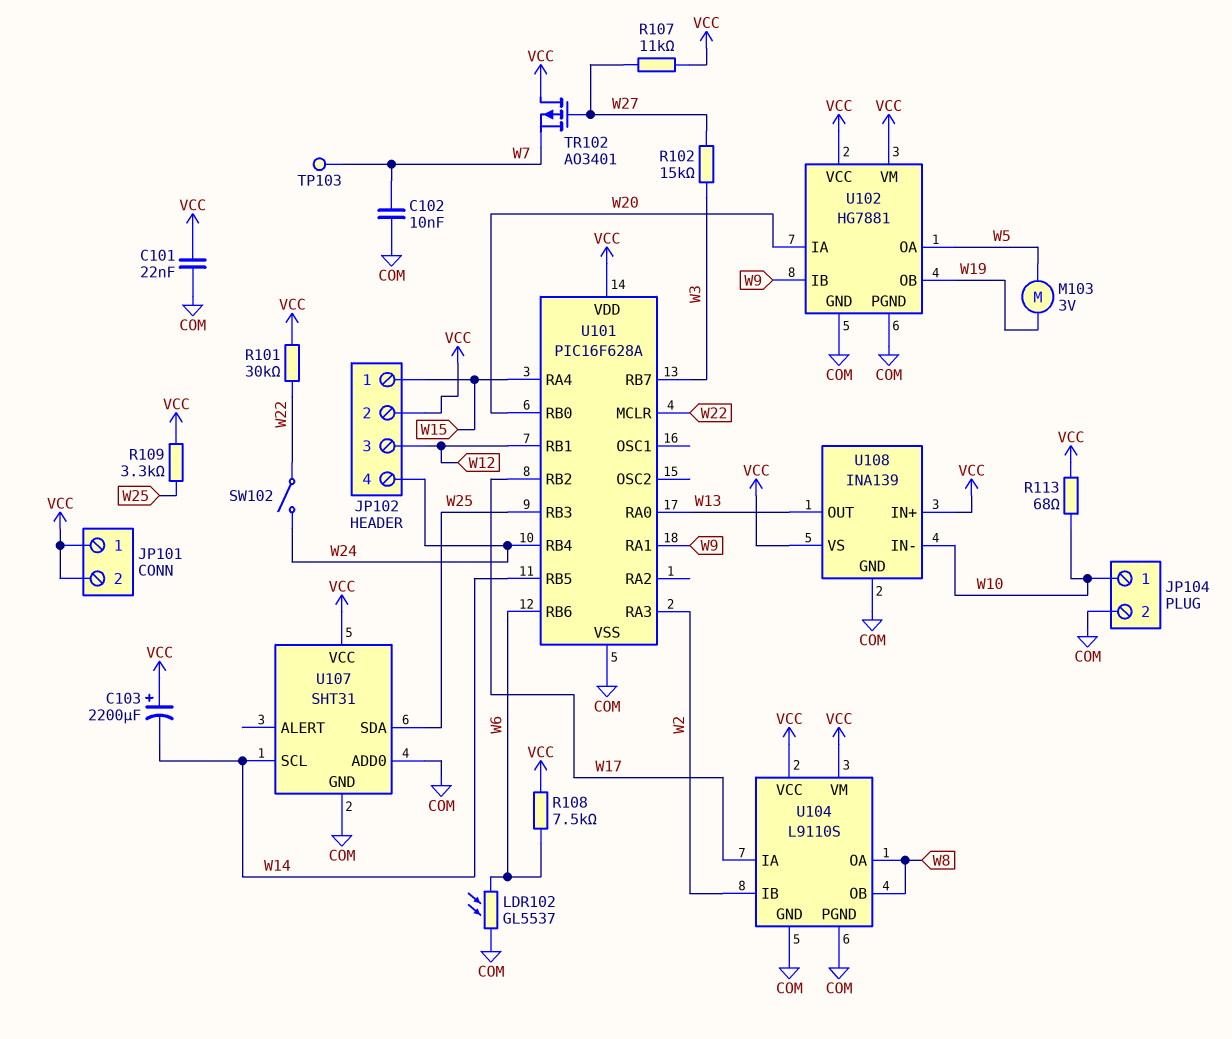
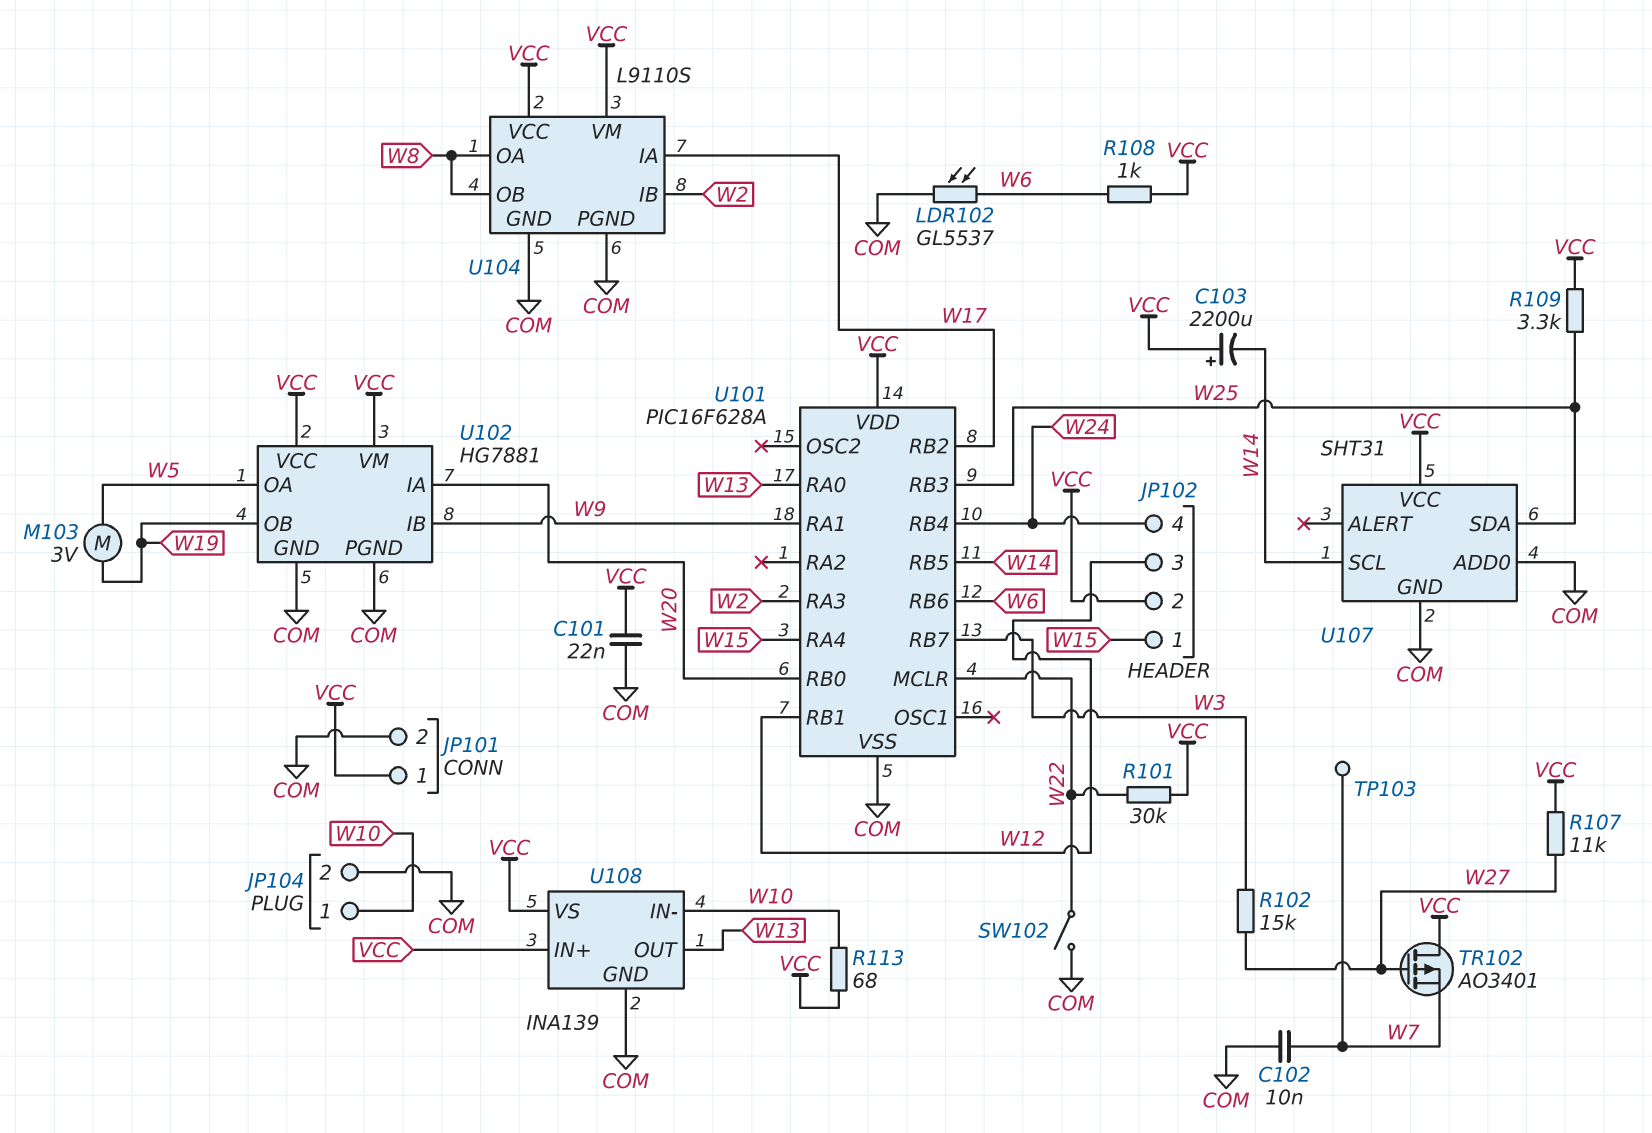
JP101 pin 2: VCC -> COM
R108: 7.5k (VCC, W6) -> 1k (VCC, W6)
SW102: switch (W22, W24) -> switch (COM, W22)

